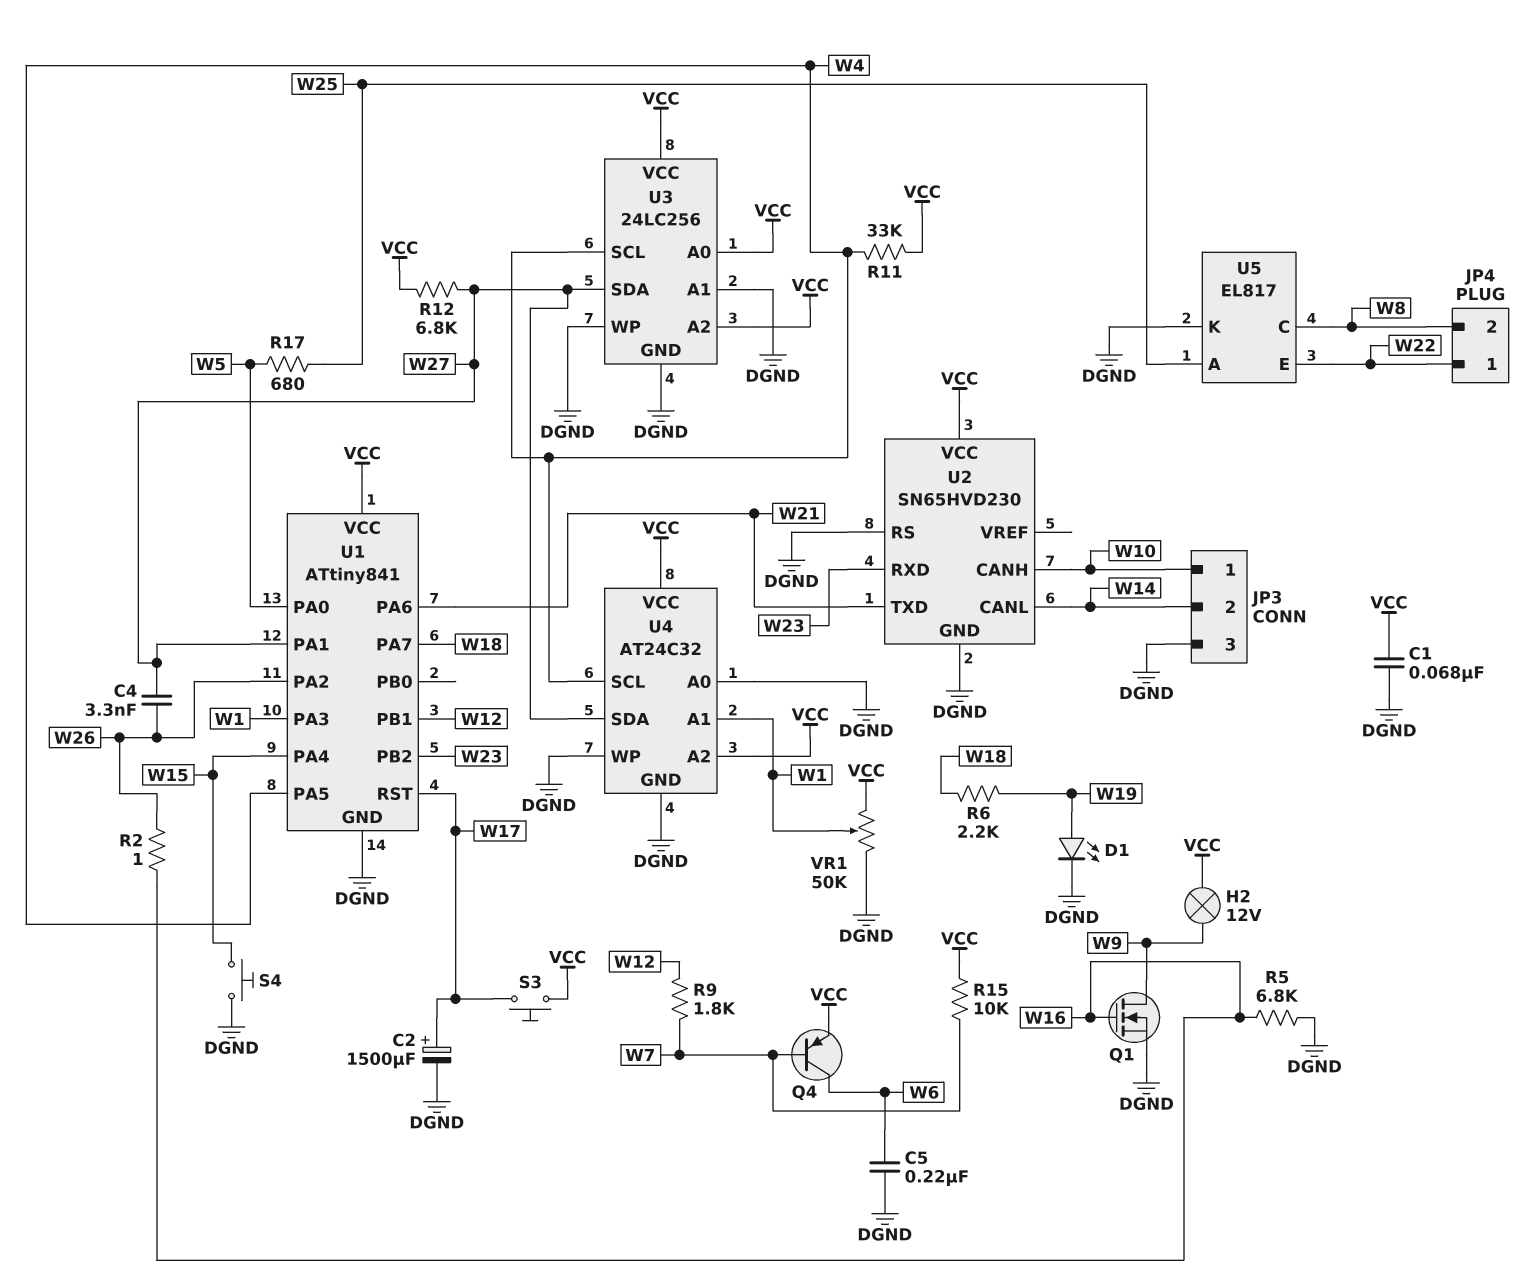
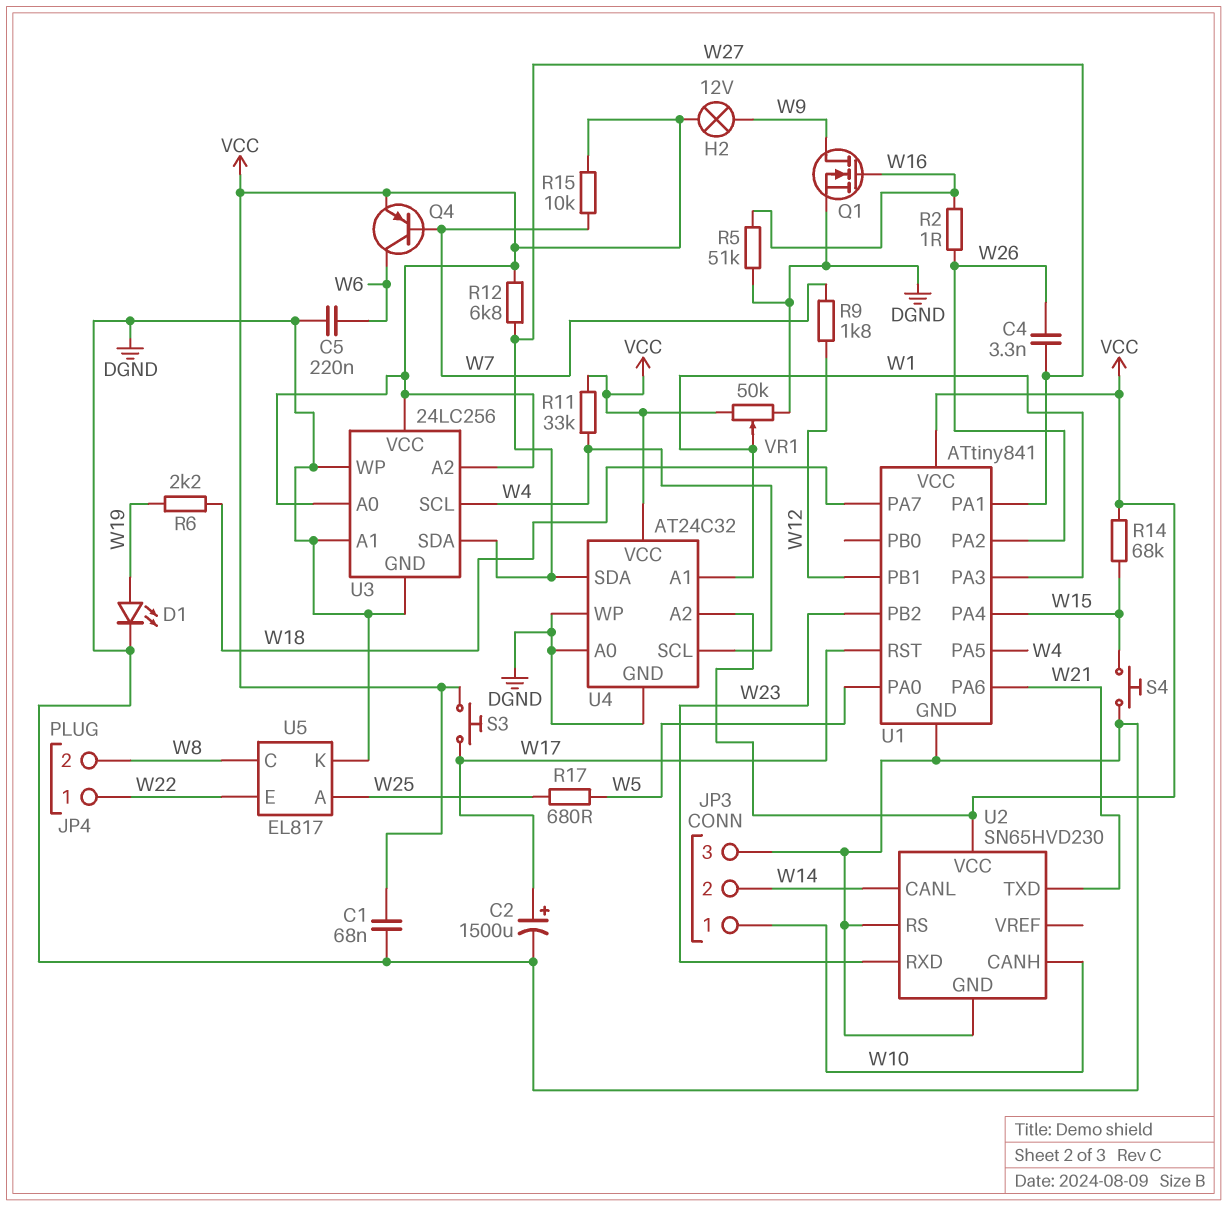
R5: 6.8k (DGND, W16) -> 51k (DGND, W16)
R14: none -> 68k (VCC, W15)

